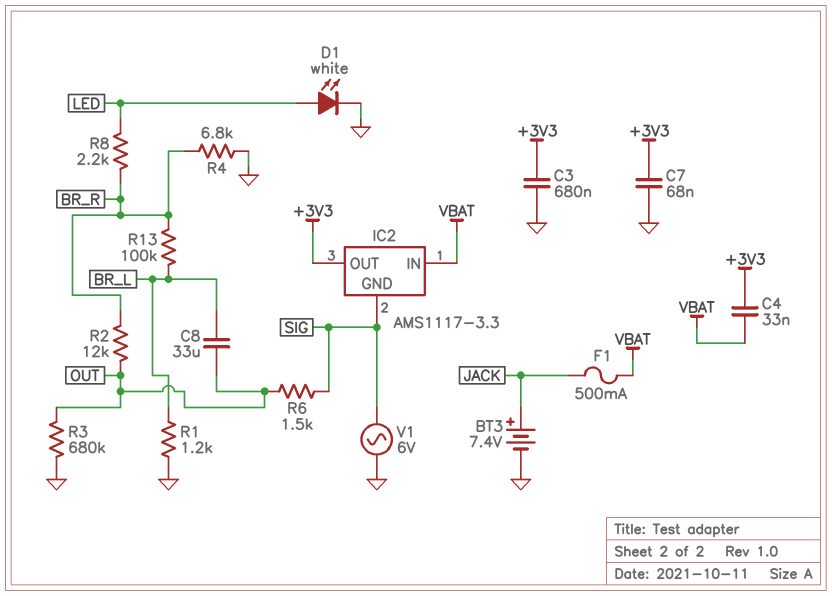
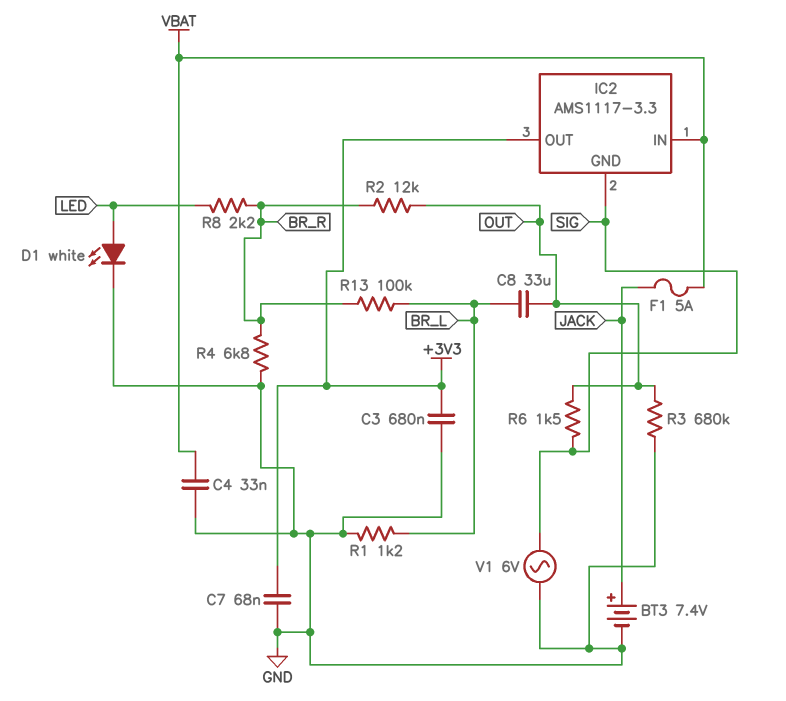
C4: 33nF (+3V3, VBAT) -> 33nF (GND, VBAT)
F1: 500mA (JACK, VBAT) -> 5A (JACK, VBAT)

